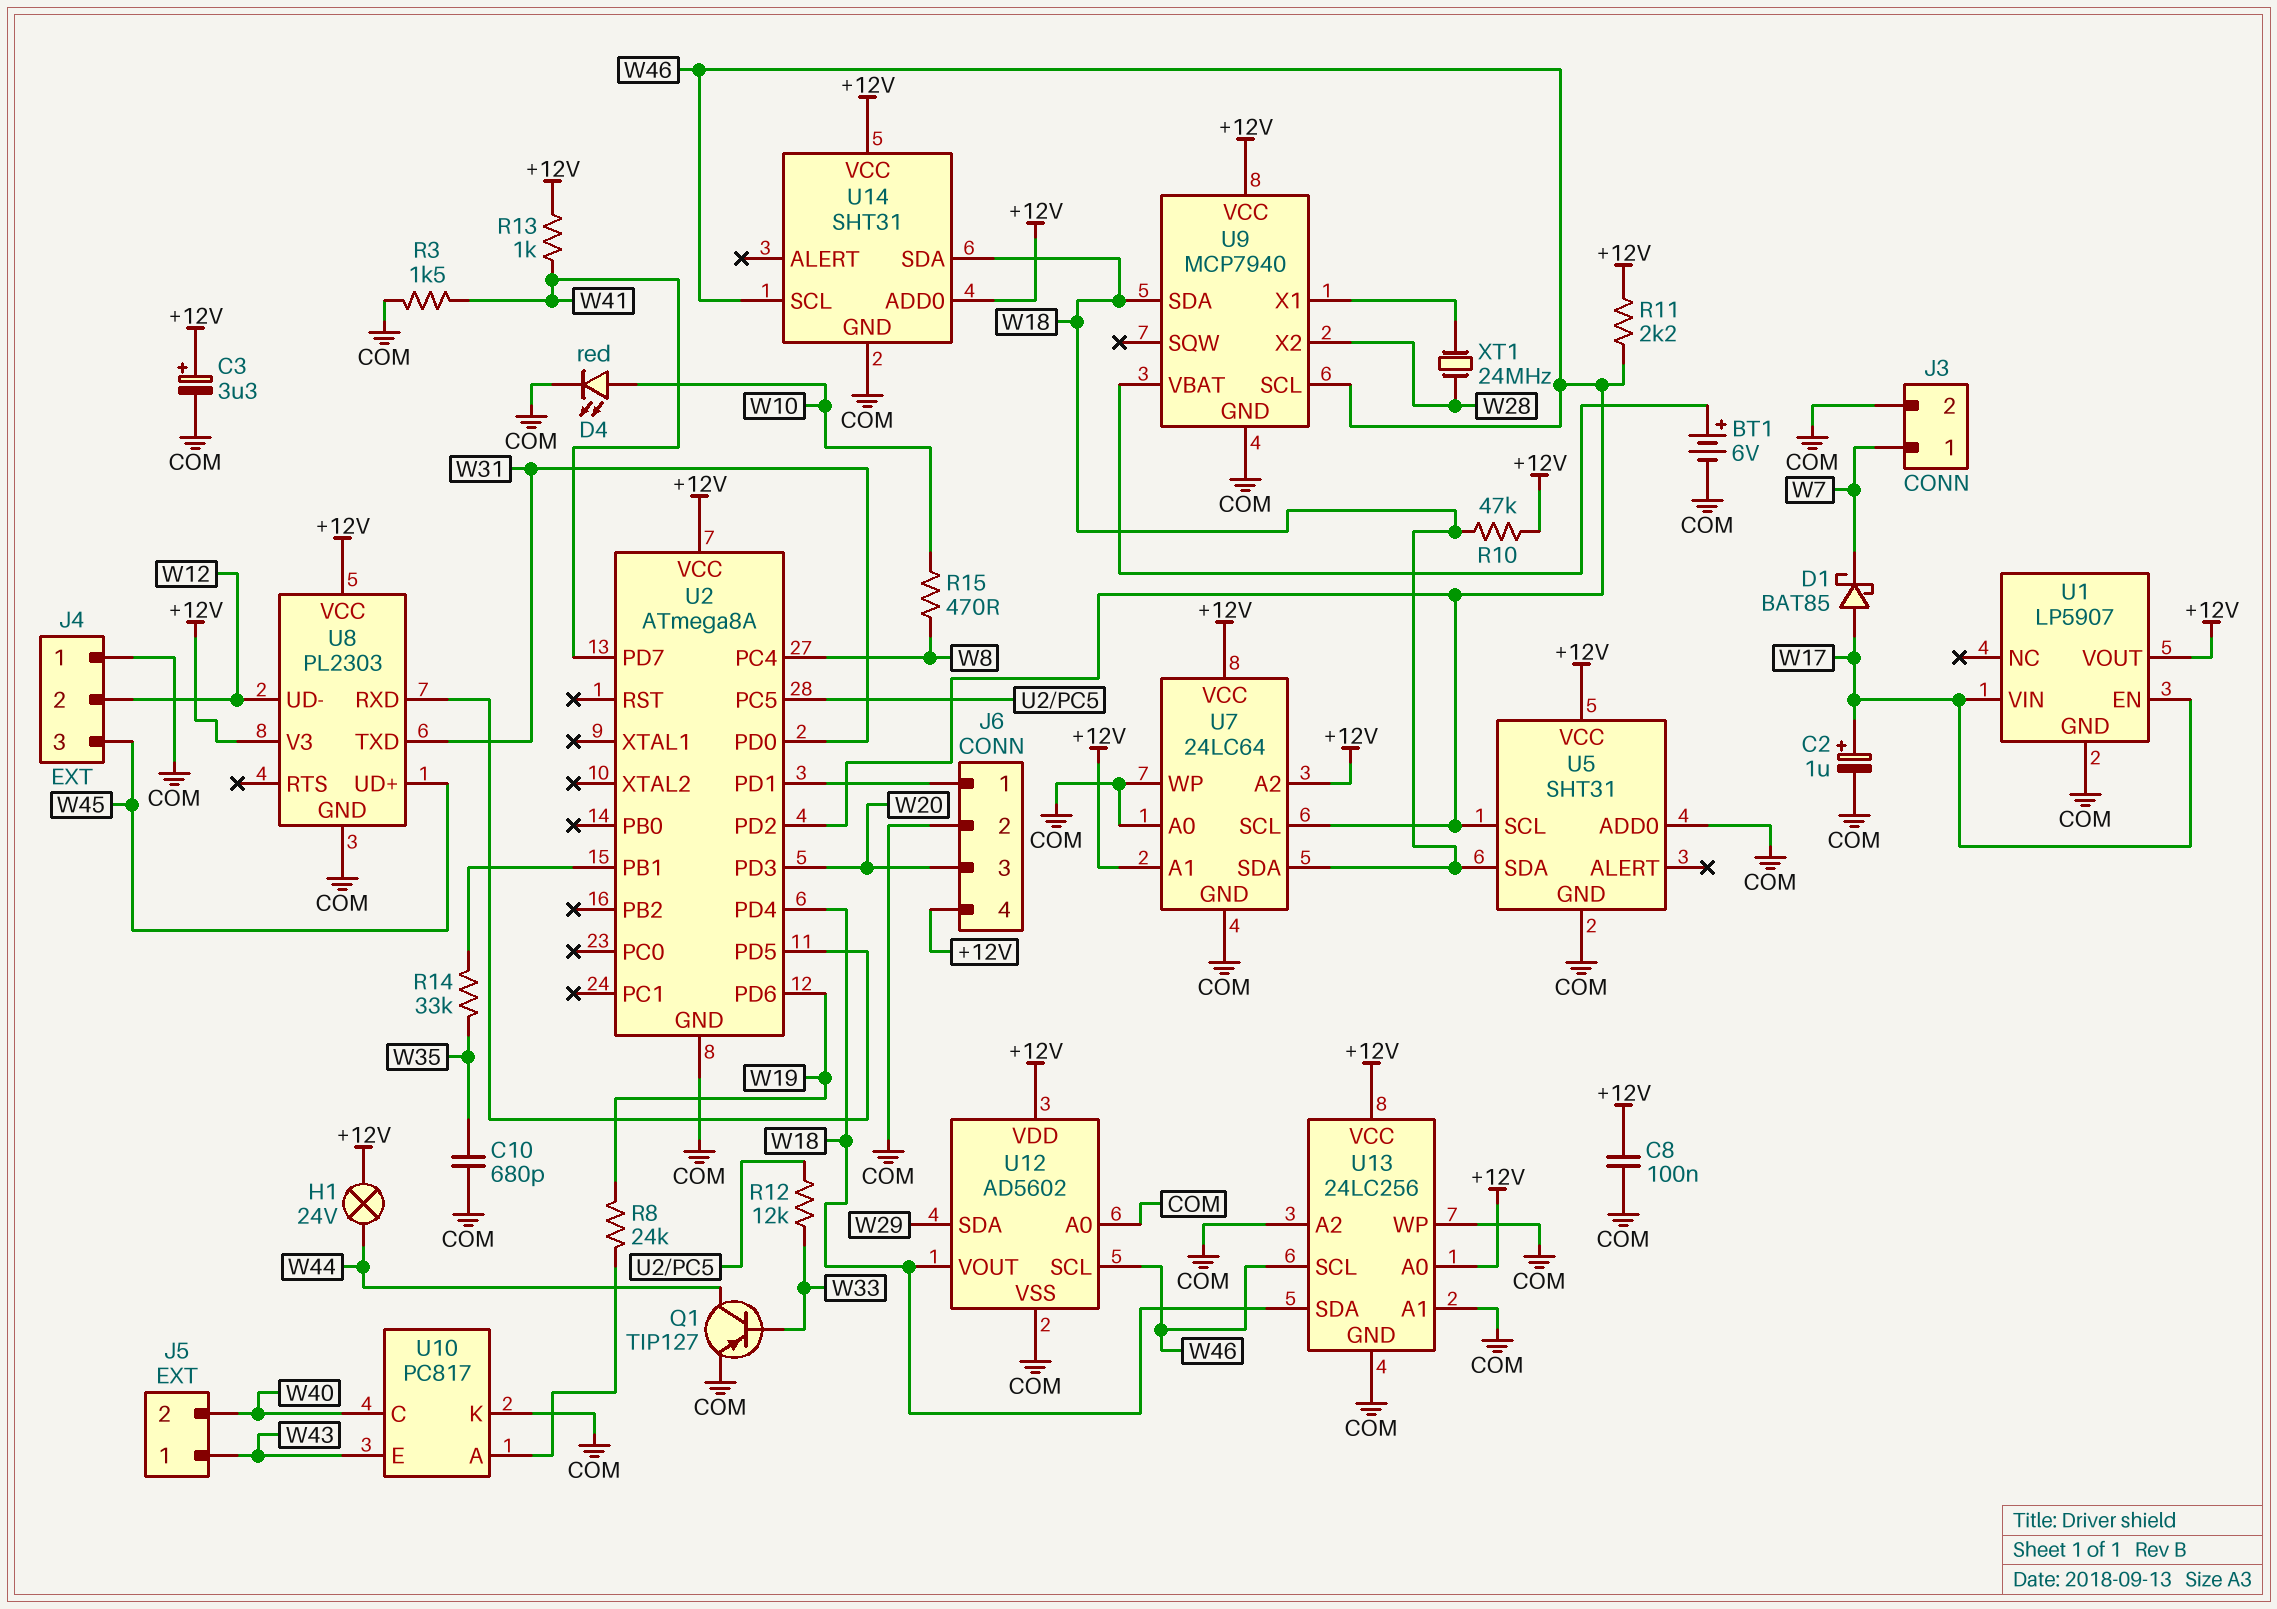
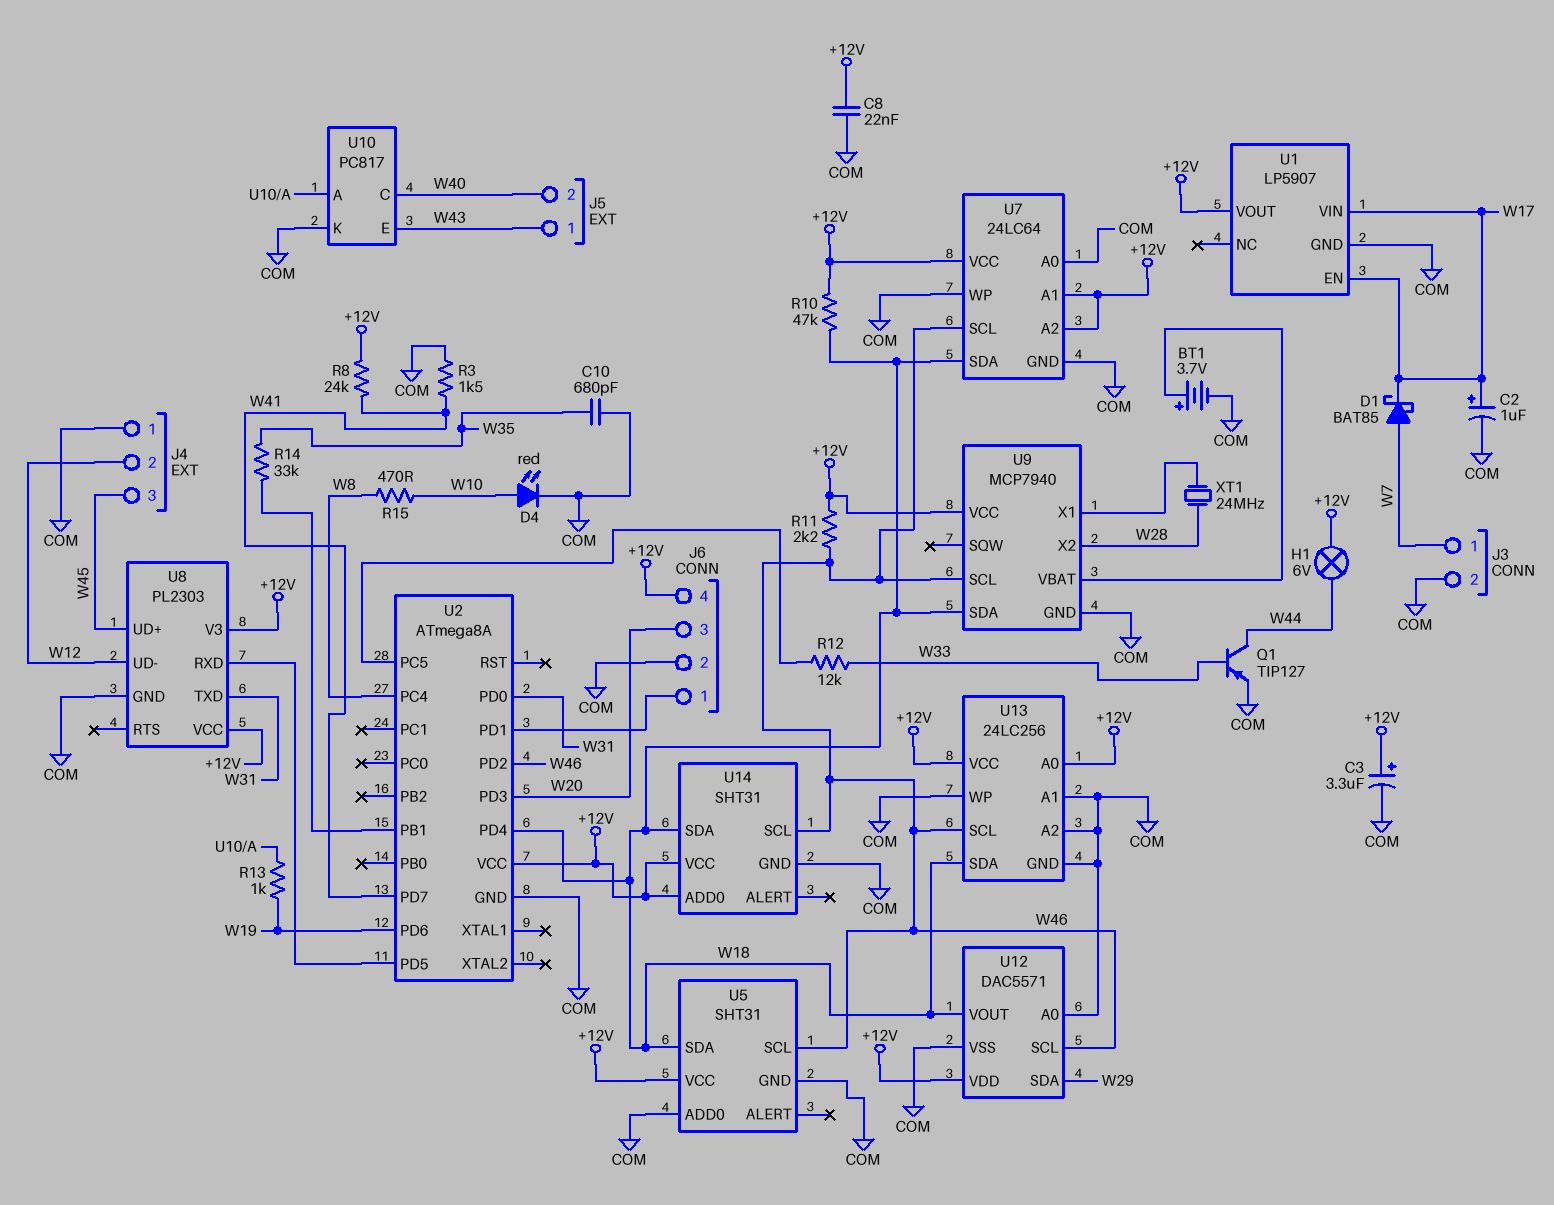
BT1: 6V (plus U9/VBAT, minus COM) -> 3.7V (plus U9/VBAT, minus COM)
C8: 100nF (+12V, COM) -> 22nF (+12V, COM)
D1: schottky BAT85 (A W17, K W7) -> schottky BAT85 (A W7, K W17)
H1: lamp 24V (+12V, W44) -> lamp 6V (+12V, W44)
R8: 24k (U10/A, W19) -> 24k (+12V, W41)
R13: 1k (+12V, W41) -> 1k (U10/A, W19)
U12: AD5602 -> DAC5571

